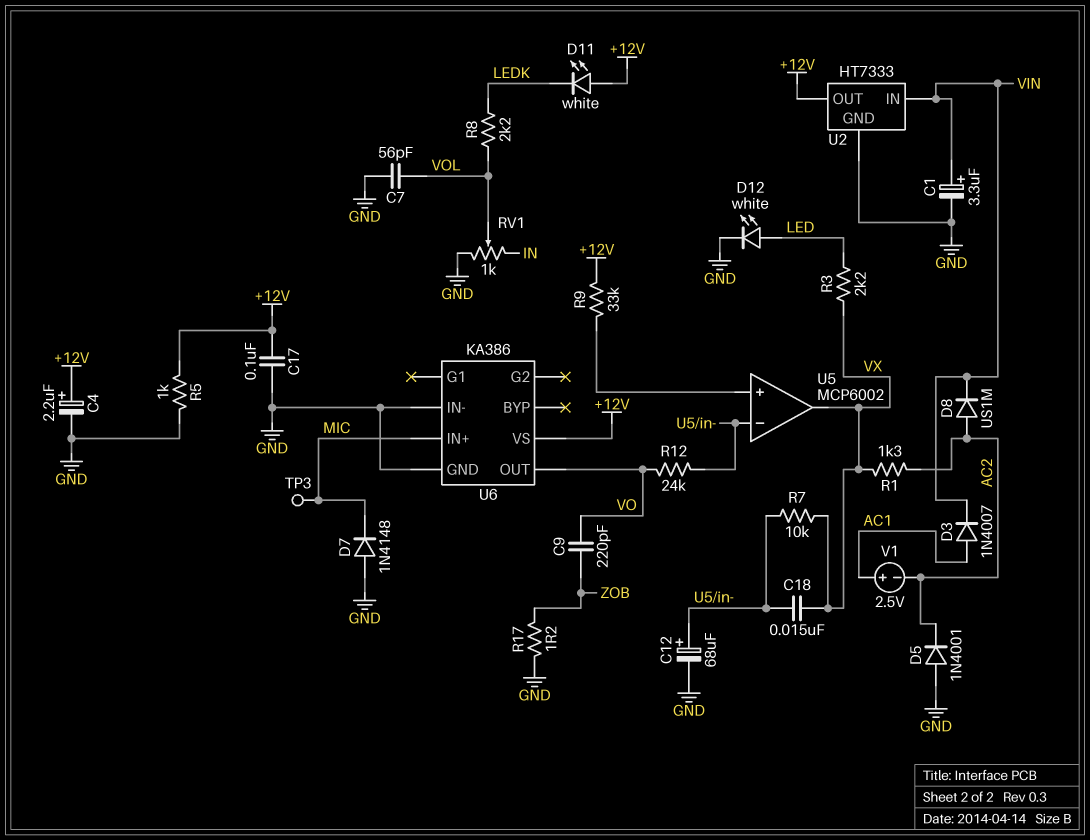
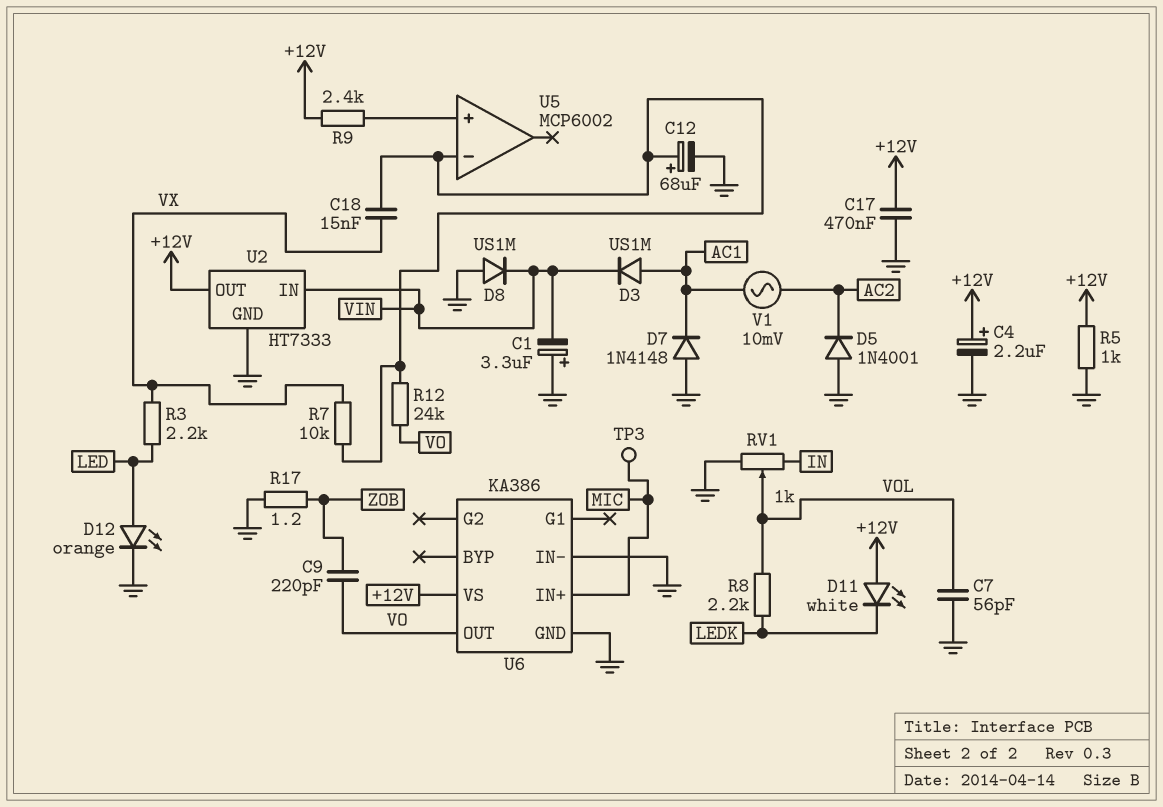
C1: 3.3uF (plus VIN, minus GND) -> 3.3uF (plus GND, minus VIN)
C17: 100nF (+12V, GND) -> 470nF (+12V, GND)
D3: diode 1N4007 (A AC1, K VIN) -> diode US1M (A AC1, K VIN)
D7: diode 1N4148 (A GND, K MIC) -> diode 1N4148 (A GND, K AC1)
D8: diode US1M (A AC2, K VIN) -> diode US1M (A GND, K VIN)
D12: LED white (A LED, K GND) -> LED orange (A LED, K GND)
R1: 1.3k (AC2, VX) -> none
R9: 33k (+12V, U5/in+) -> 2.4k (+12V, U5/in+)
U5 pin out: VX -> none
V1: 2.5V (plus AC1, minus AC2) -> AC 10mV (AC1, AC2)

